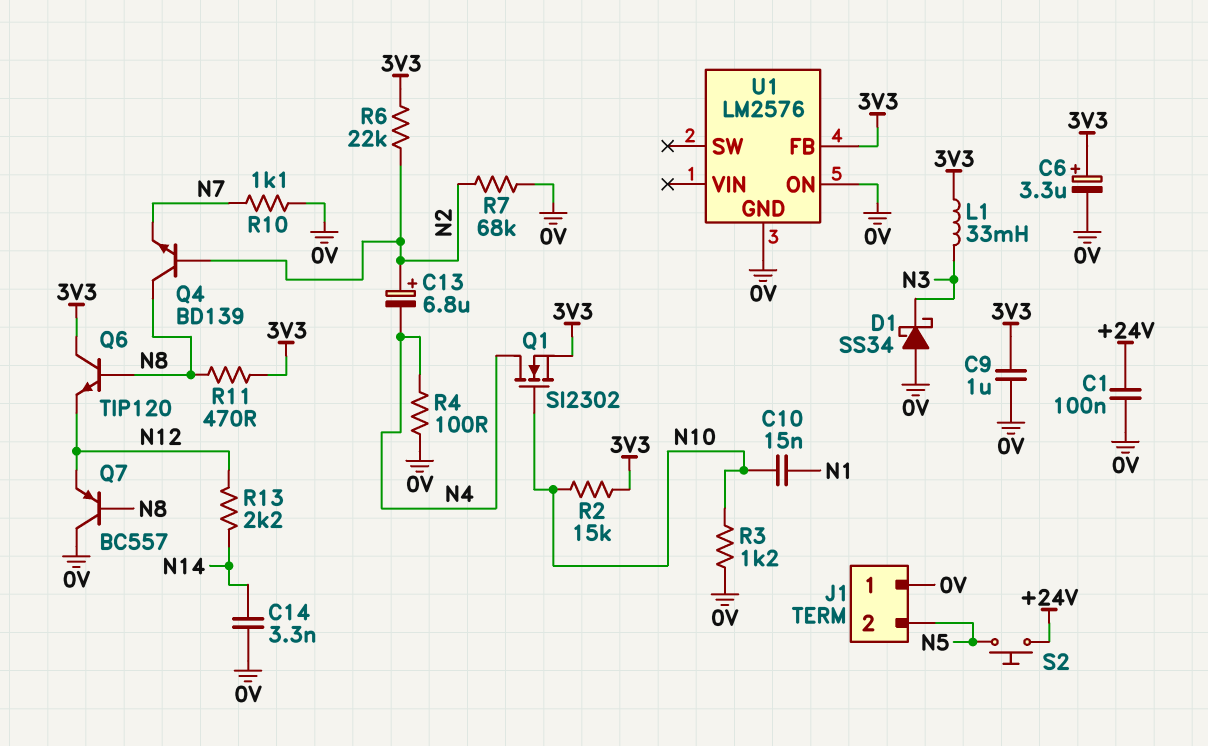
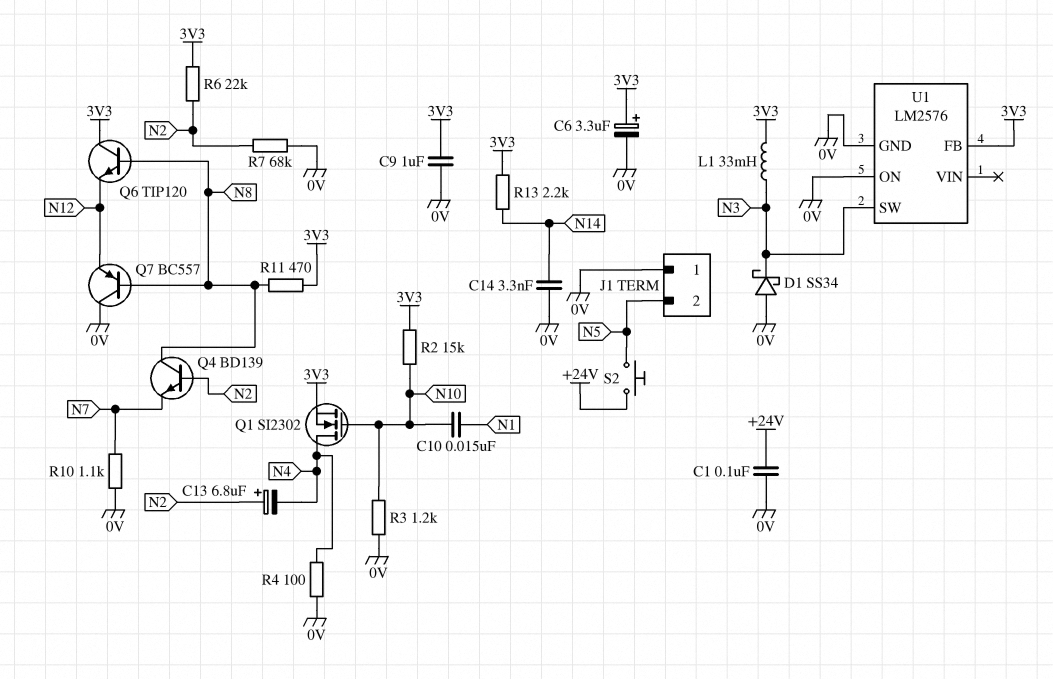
R13: 2.2k (N12, N14) -> 2.2k (3V3, N14)
U1 pin SW: none -> N3

